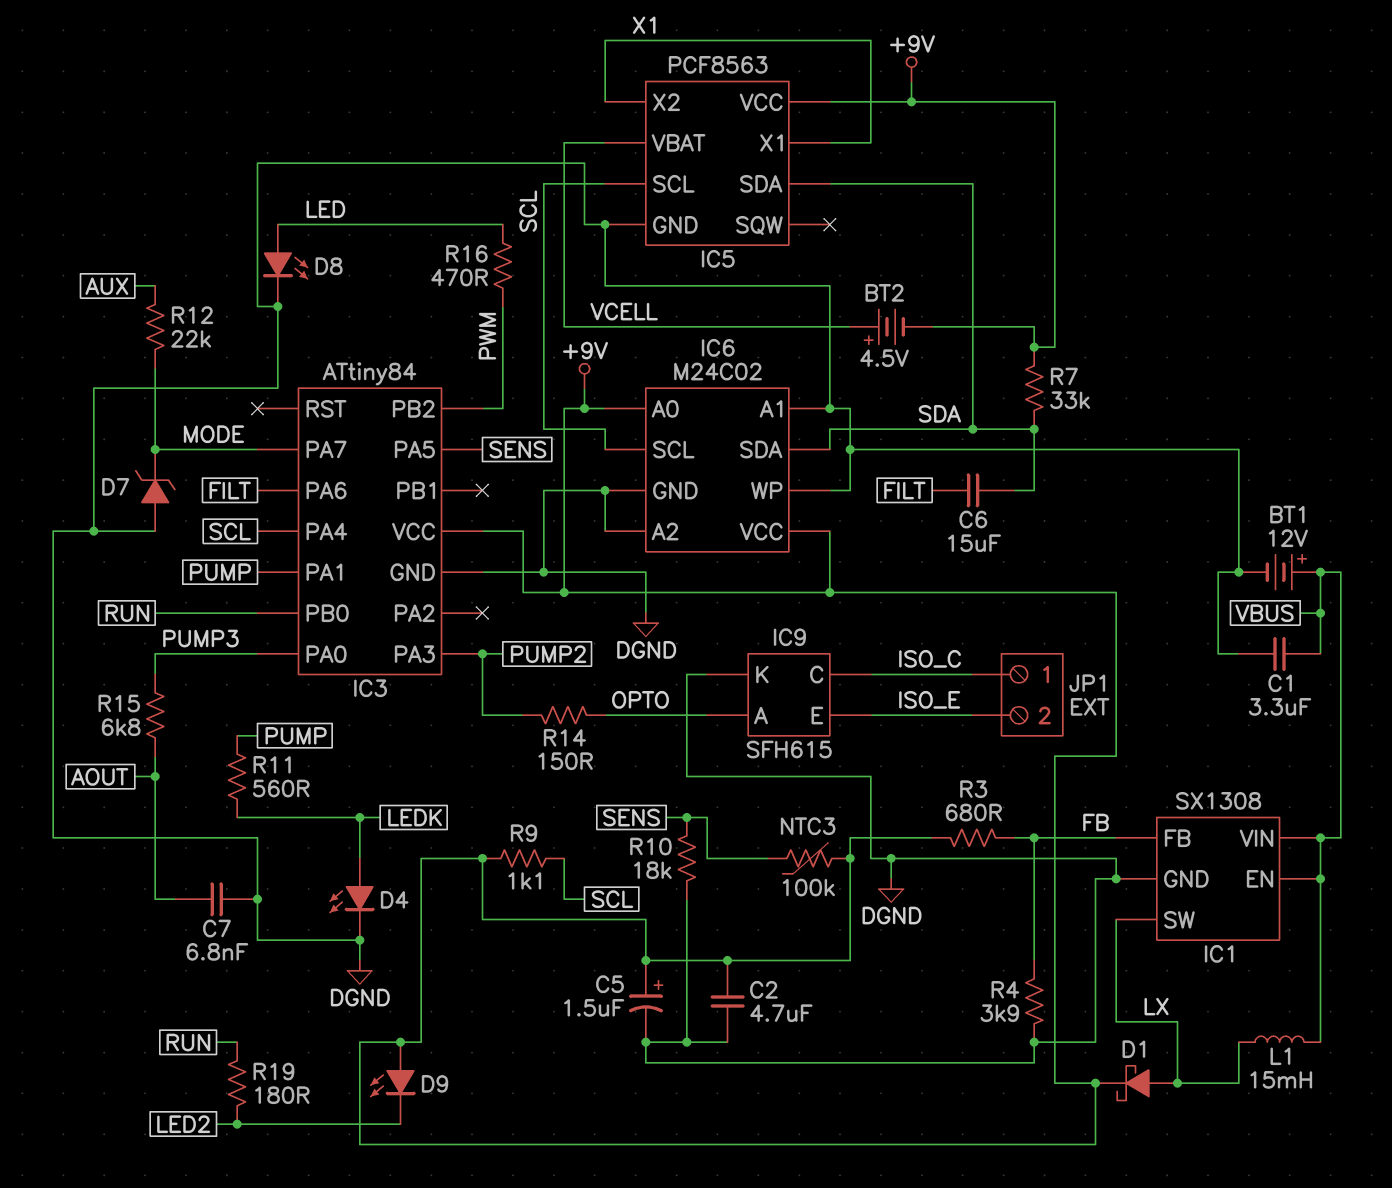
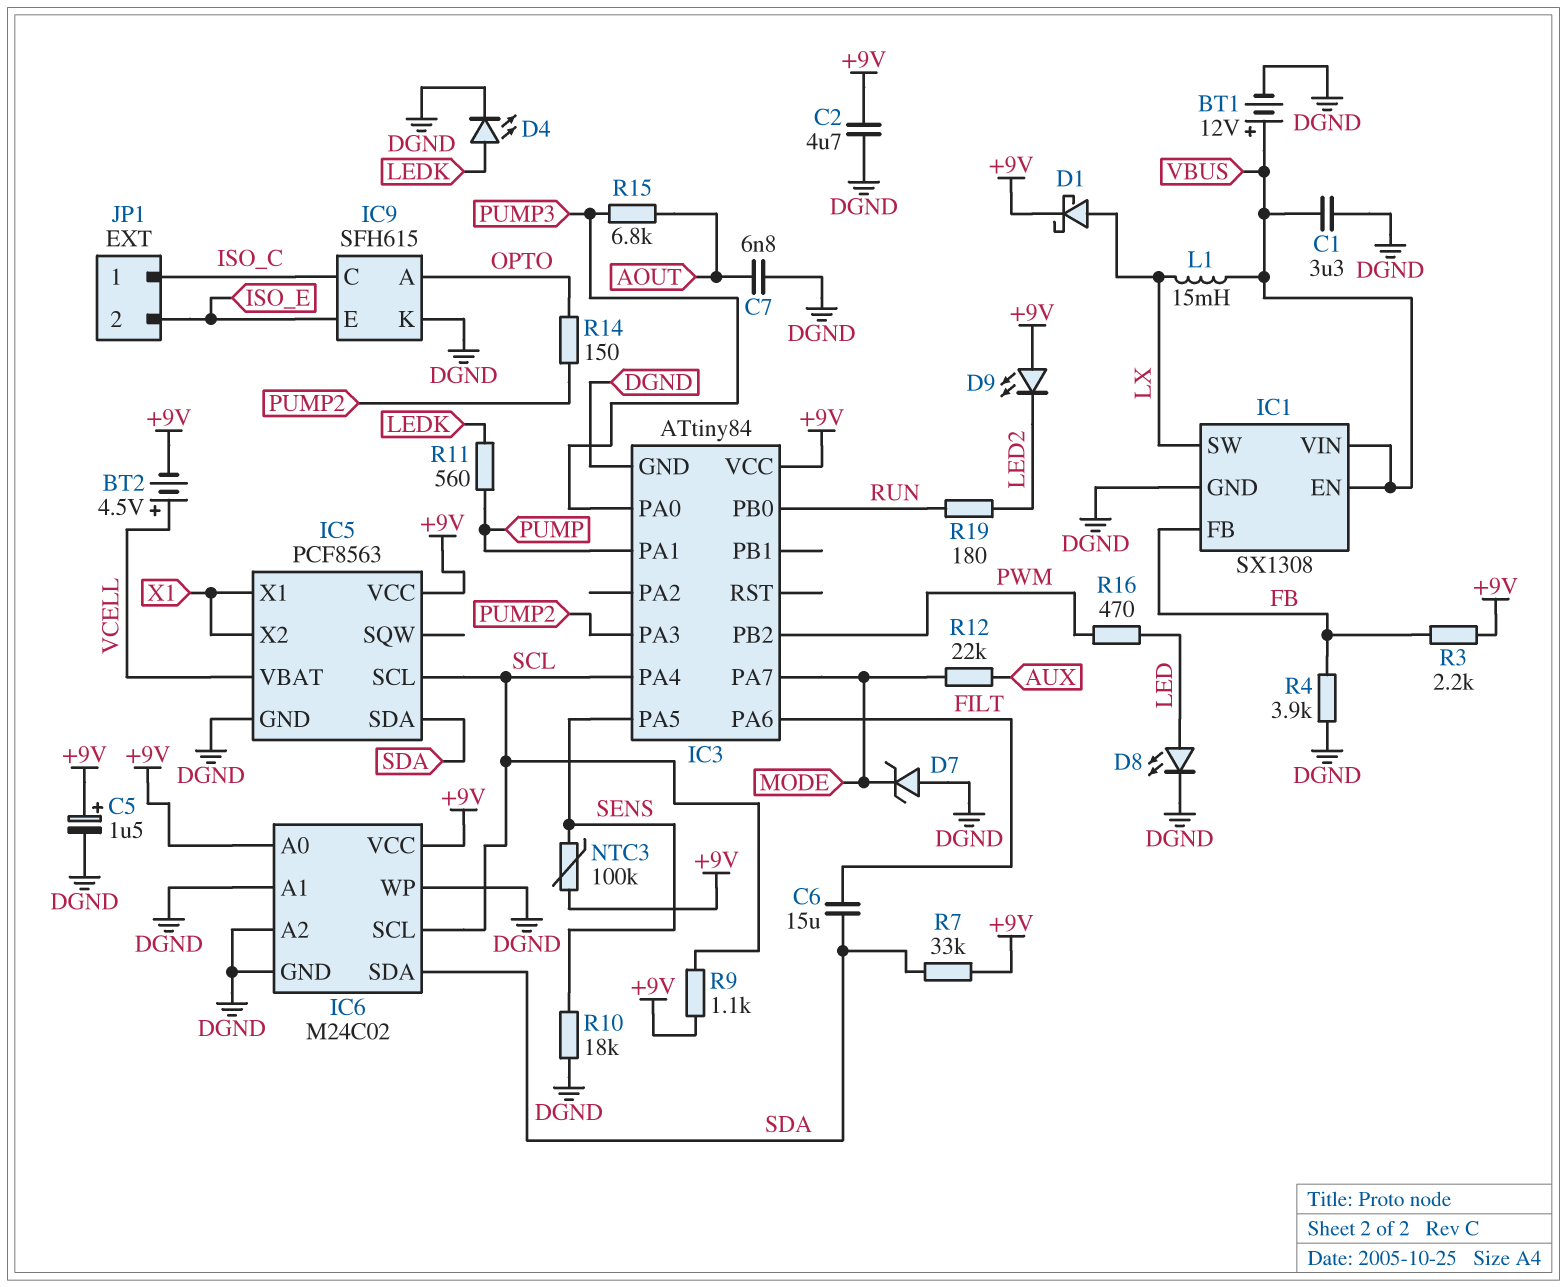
R3: 680 (+9V, FB) -> 2.2k (+9V, FB)

